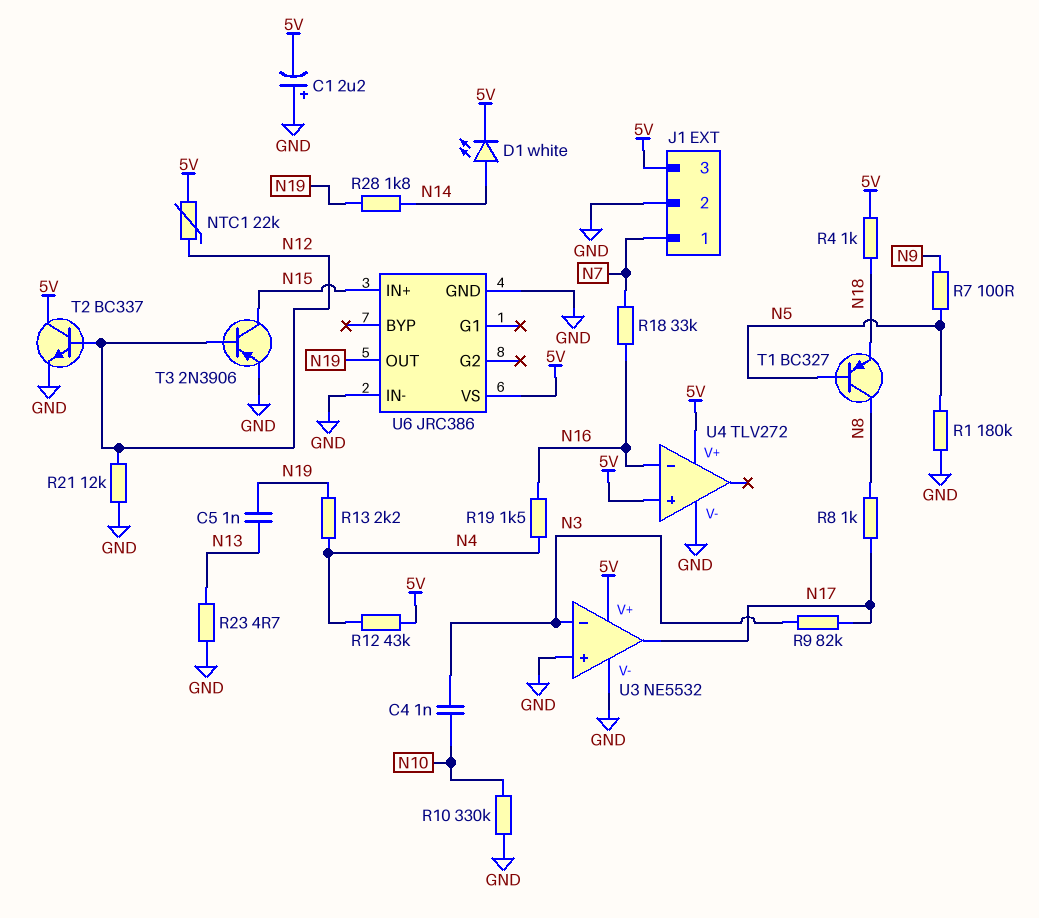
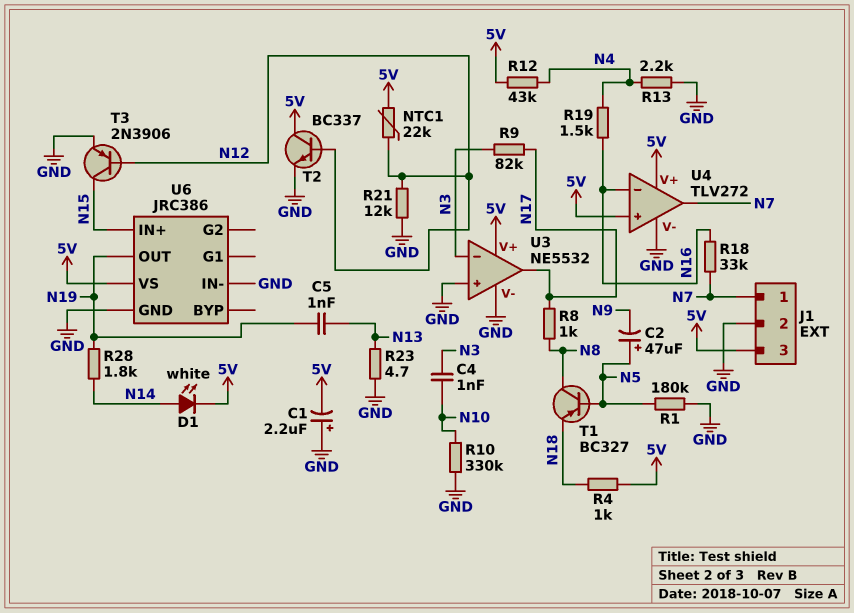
C2: none -> 47uF (plus N5, minus N9)
R7: 100 (N5, N9) -> none
R13: 2.2k (N4, N19) -> 2.2k (GND, N4)
U4 pin out: none -> N7

